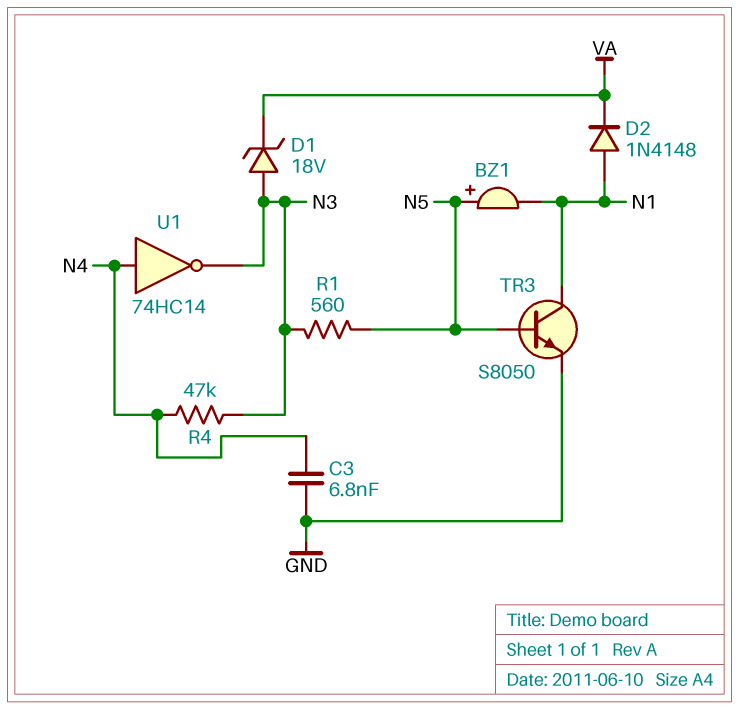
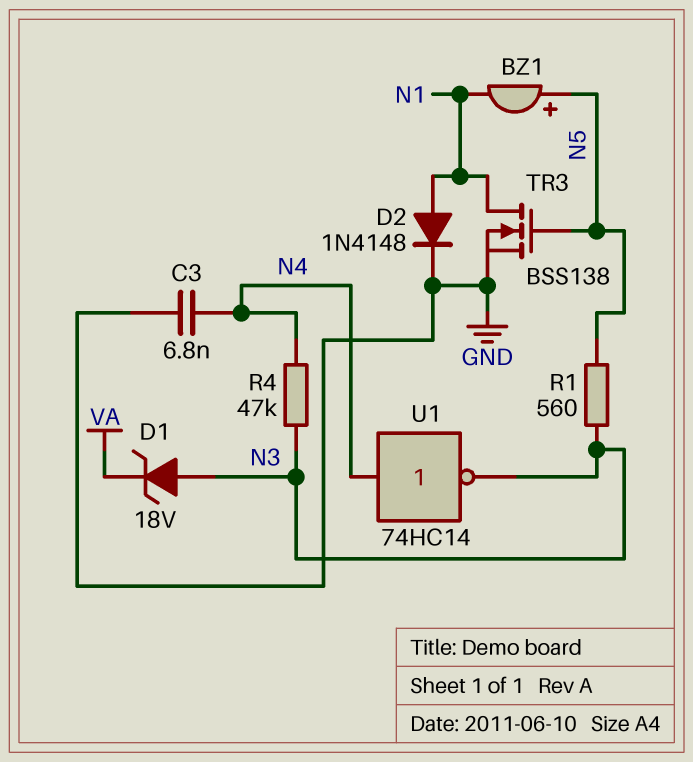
D2: diode 1N4148 (A N1, K VA) -> diode 1N4148 (A N1, K GND)
TR3: NPN S8050 (B N5, C N1, E GND) -> NMOS BSS138 (G N5, D N1, S GND)

